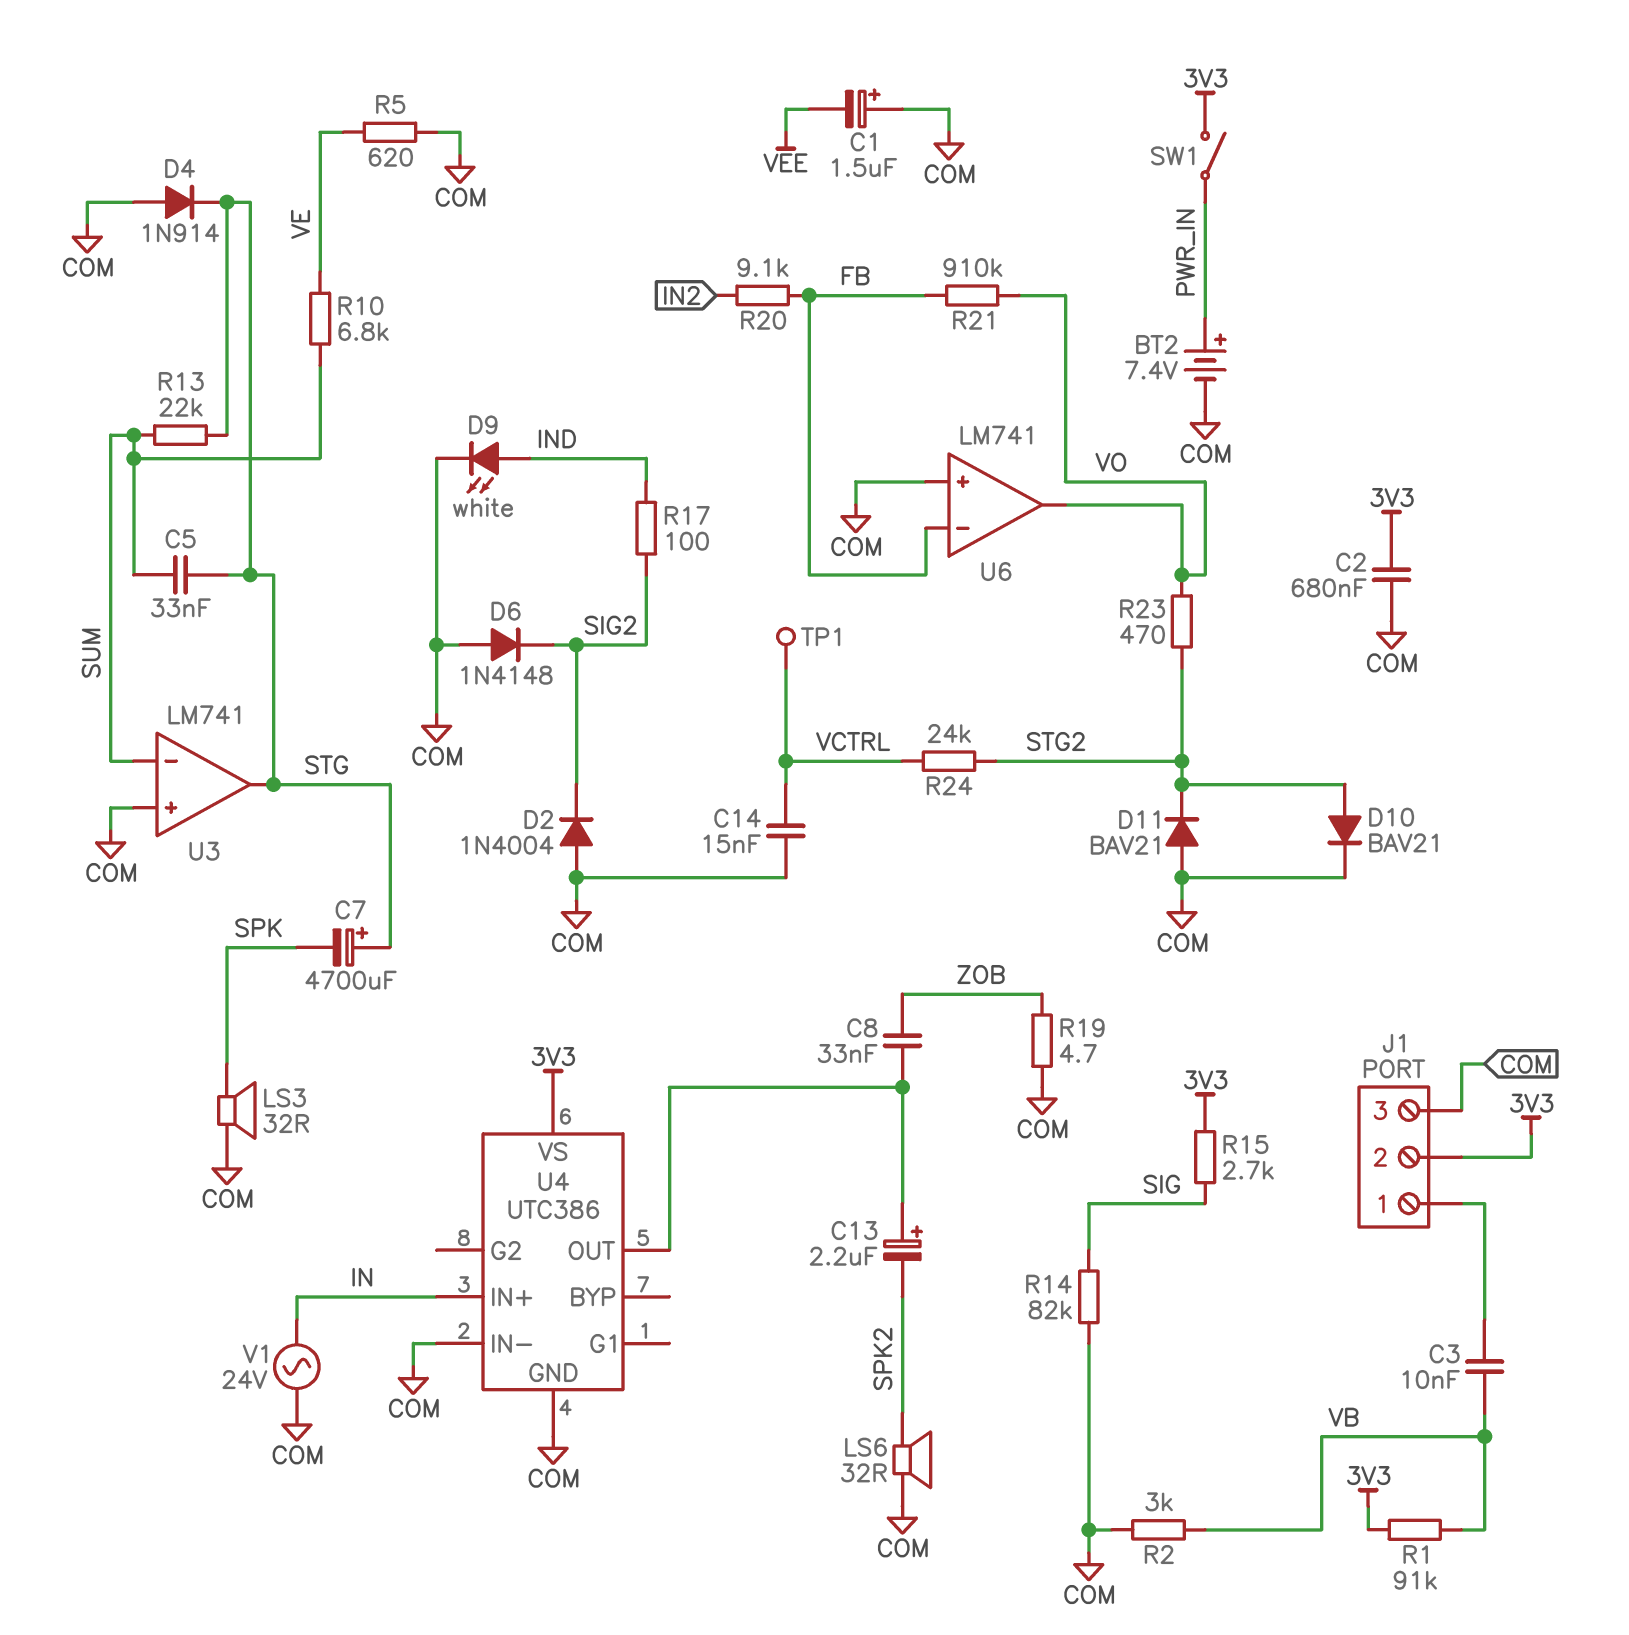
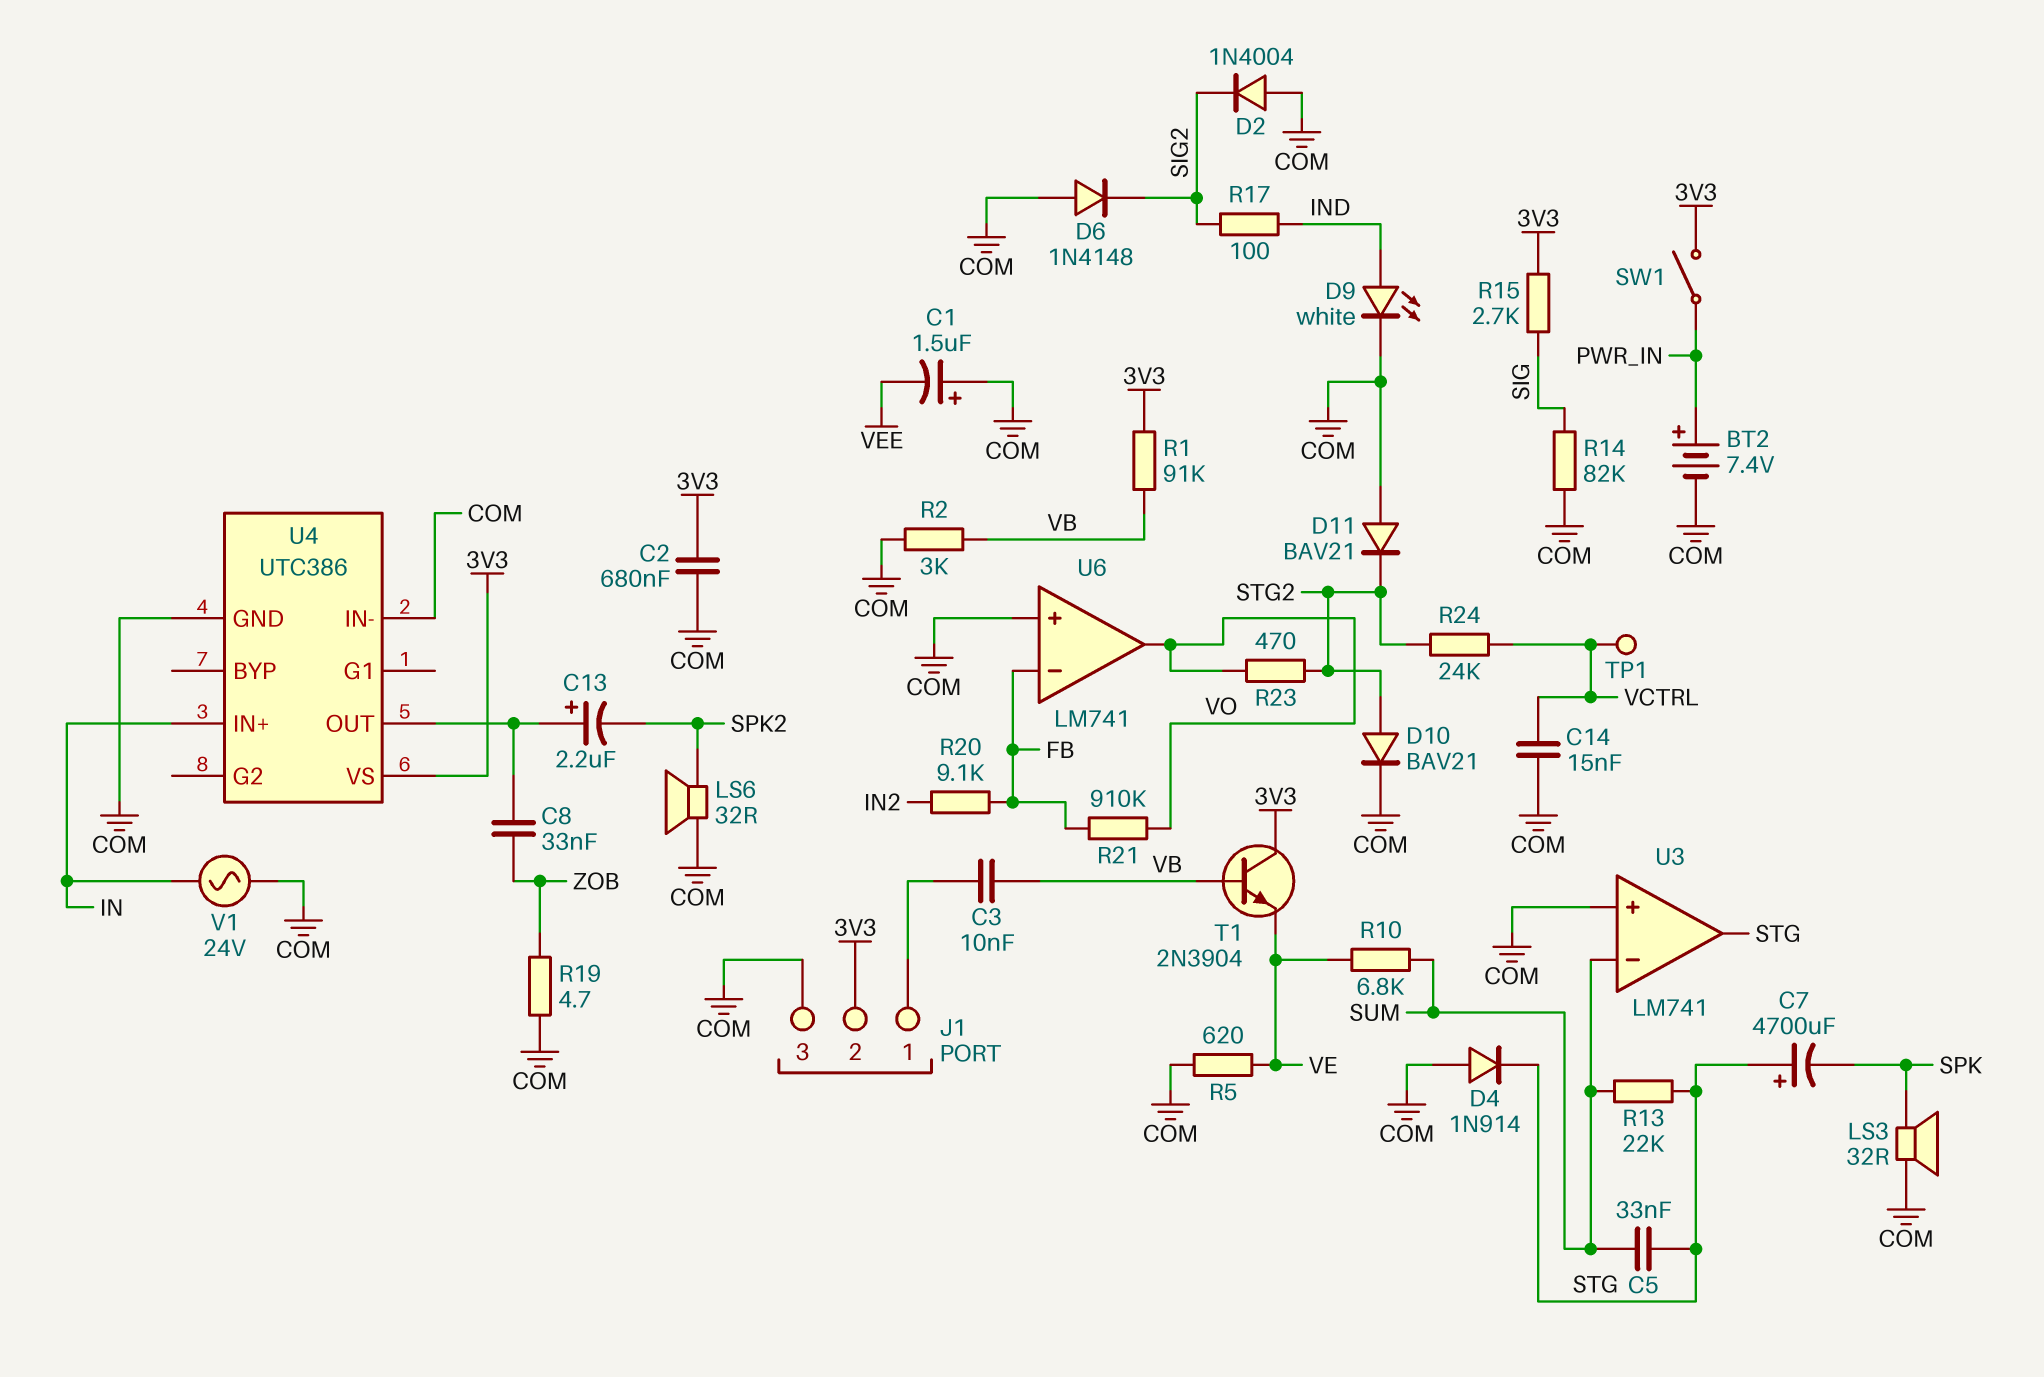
T1: none -> NPN 2N3904 (B VB, C 3V3, E VE)

